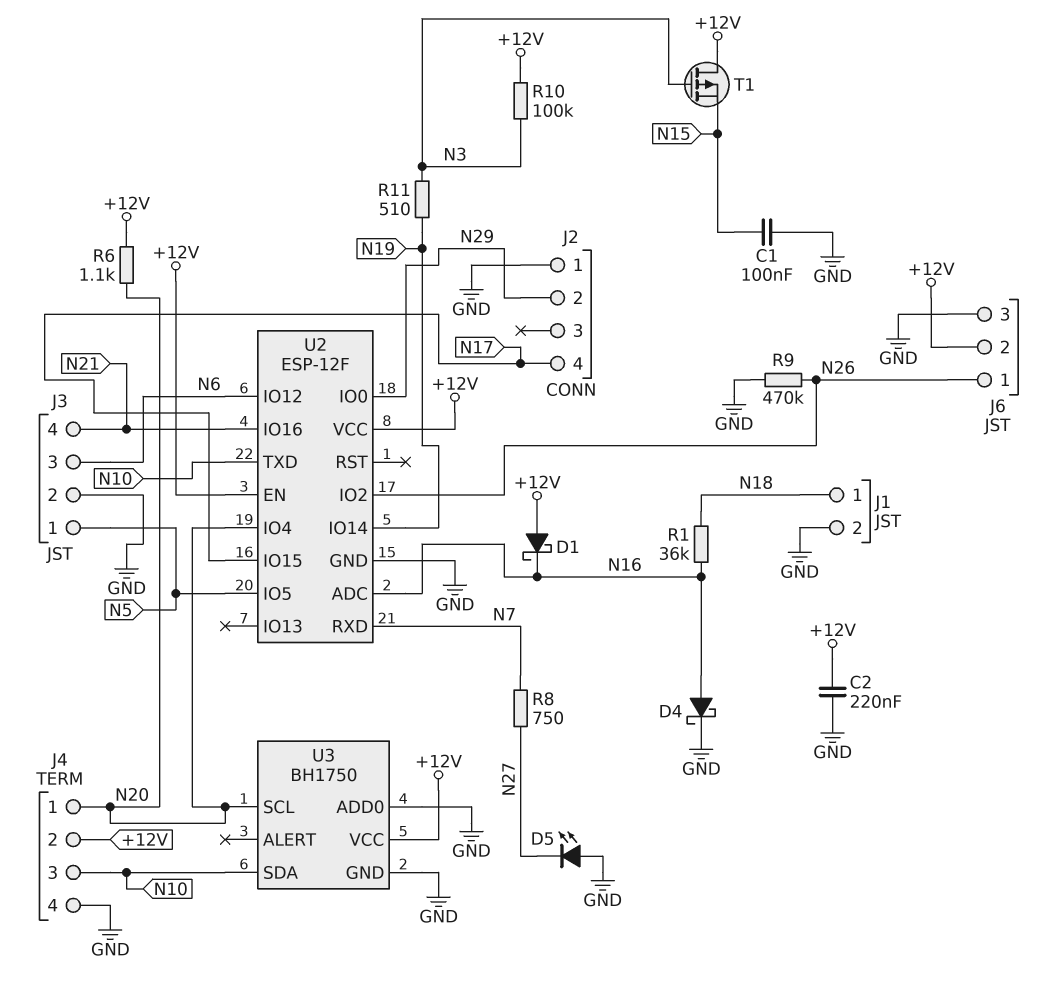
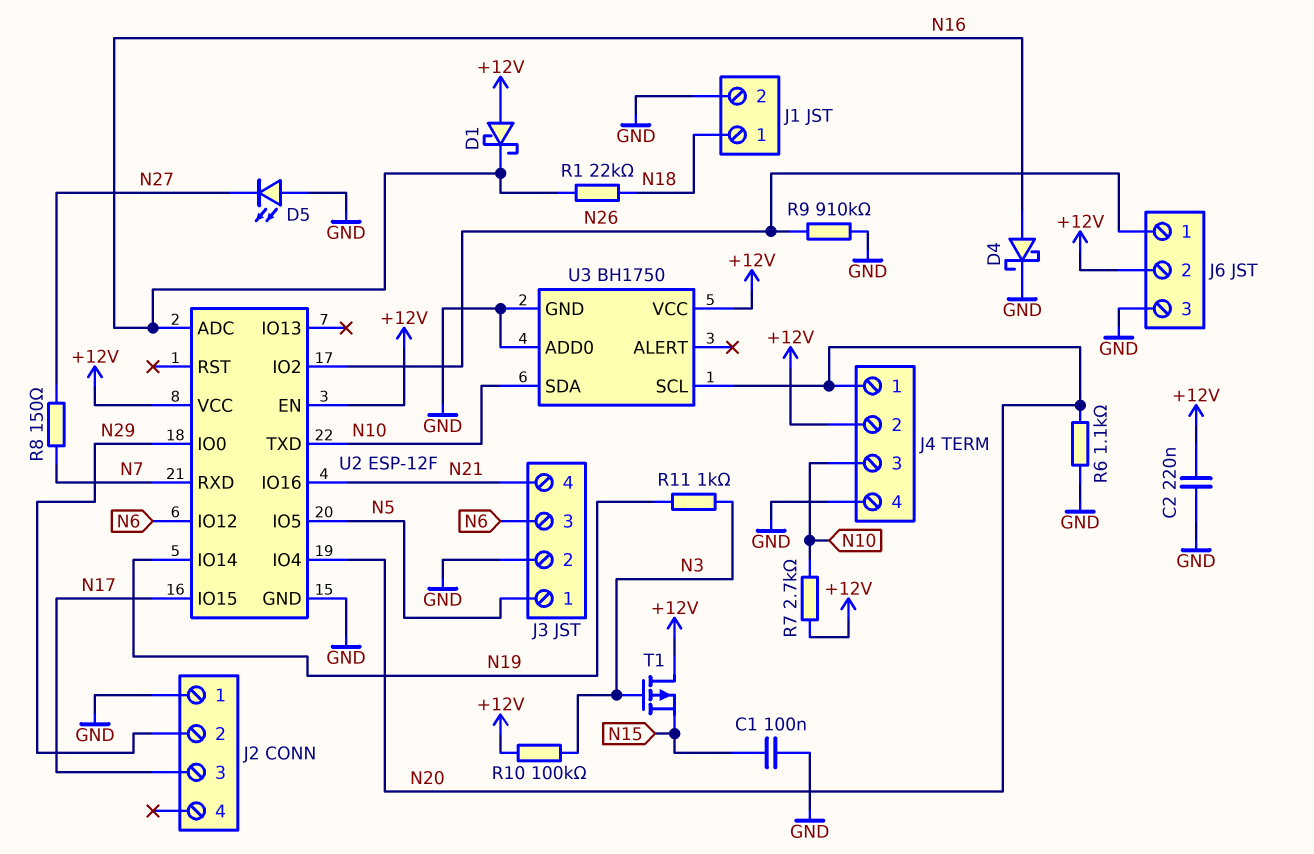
J2 pin 3: none -> N17
J2 pin 4: N17 -> none
R1: 36k (N16, N18) -> 22k (N16, N18)
R6: 1.1k (+12V, N20) -> 1.1k (GND, N20)
R7: none -> 2.7k (+12V, N10)
R8: 750 (N7, N27) -> 150 (N7, N27)
R9: 470k (GND, N26) -> 910k (GND, N26)
R11: 510 (N3, N19) -> 1k (N3, N19)

